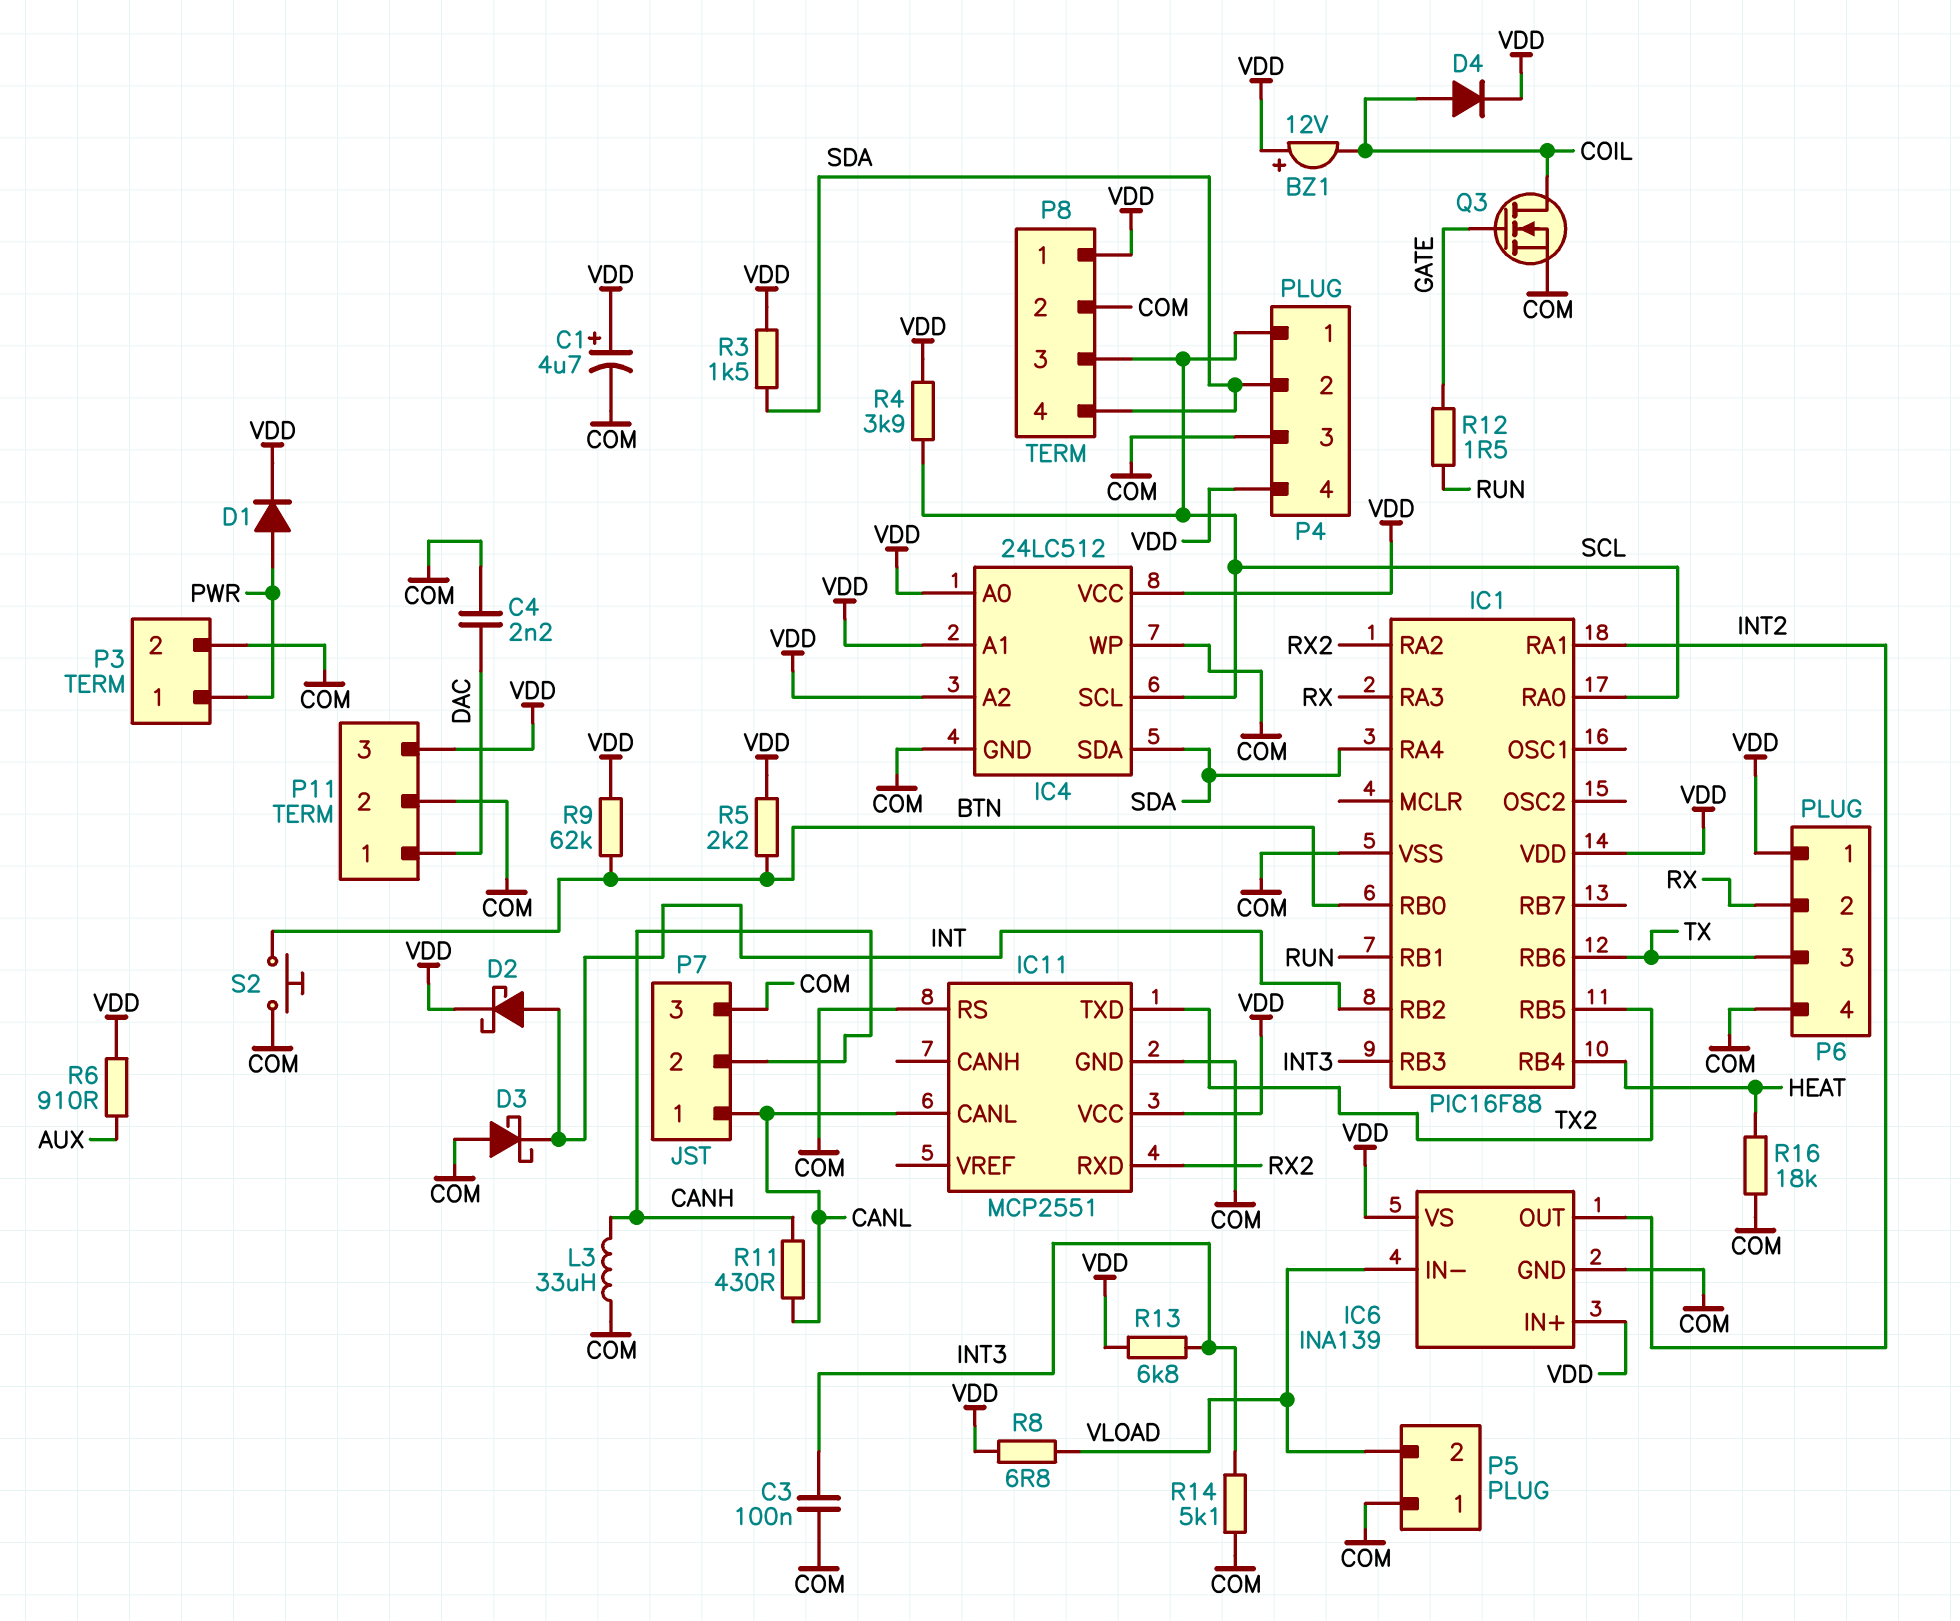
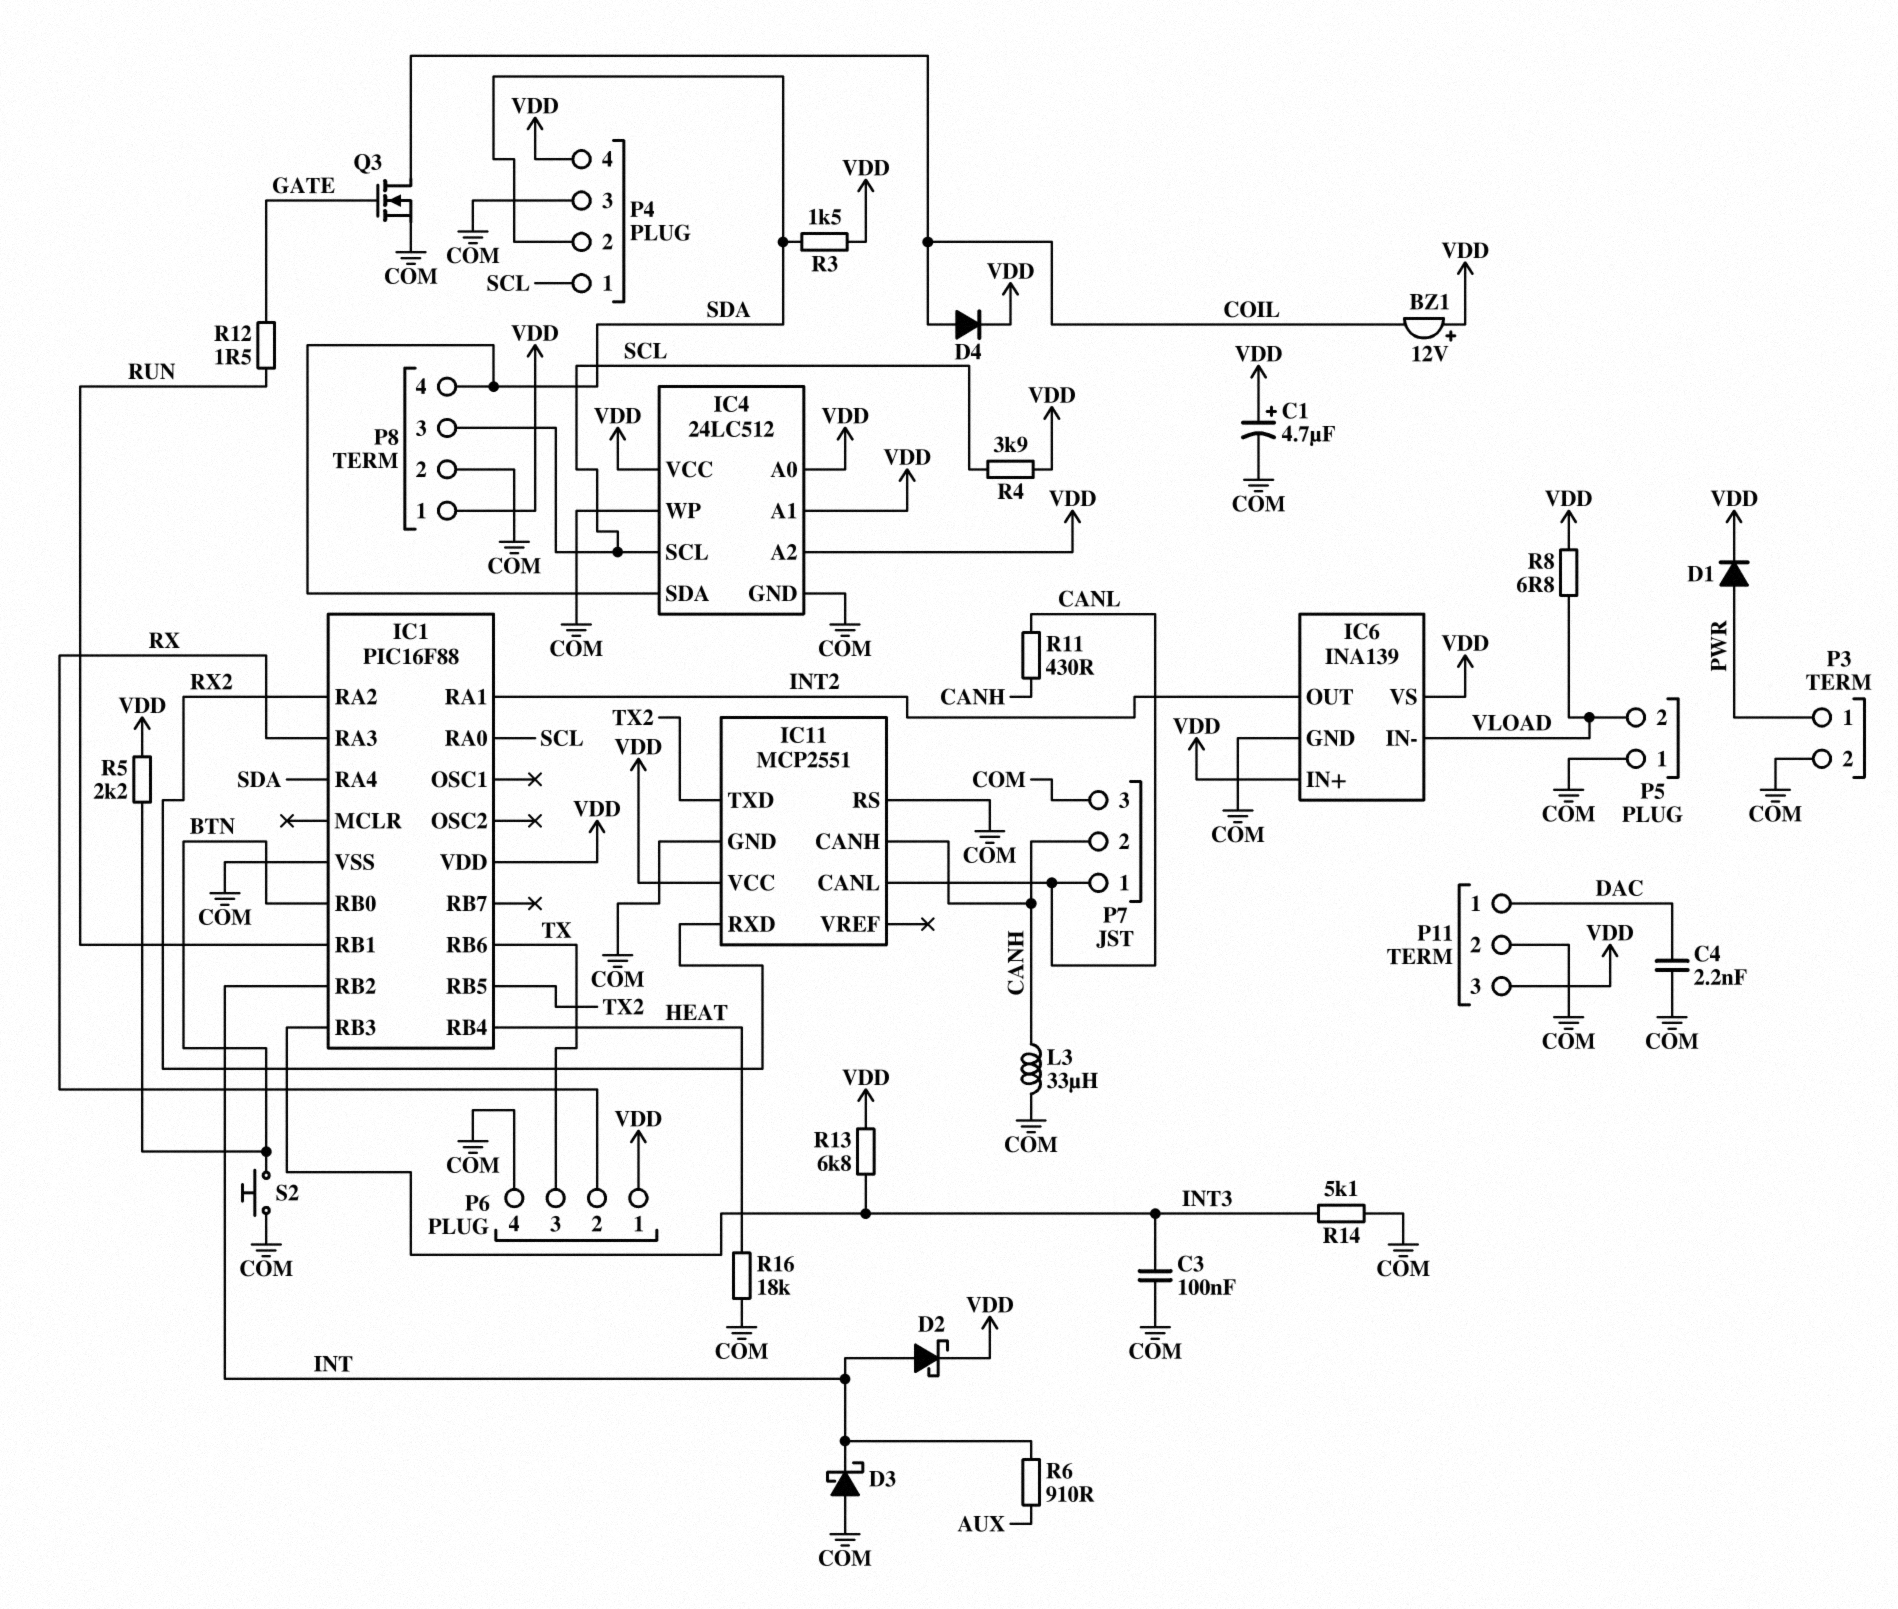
IC11 pin CANH: none -> CANH
R6: 910 (AUX, VDD) -> 910 (AUX, INT)
R9: 62k (BTN, VDD) -> none

